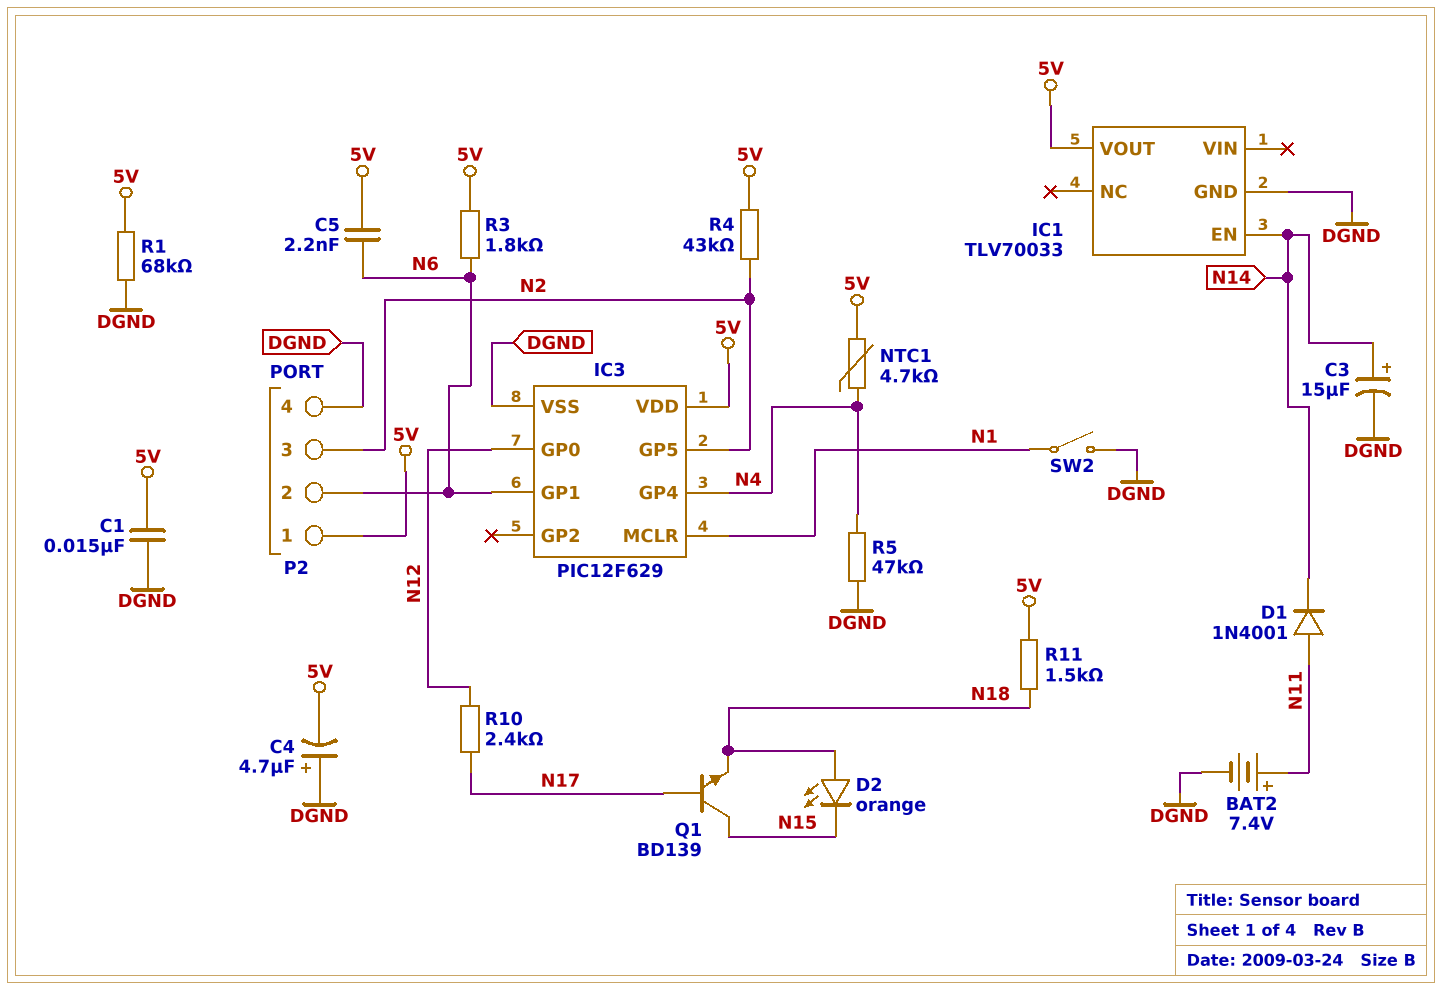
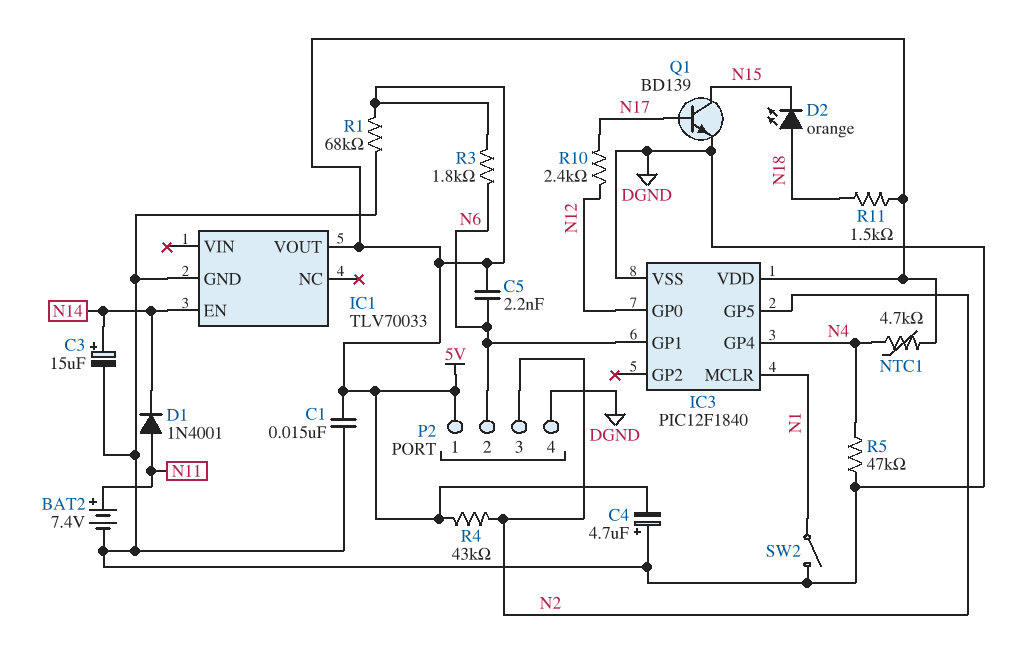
IC3: PIC12F629 -> PIC12F1840
Q1: NPN BD139 (B N17, C N15, E N18) -> NPN BD139 (B N17, C N15, E DGND)

